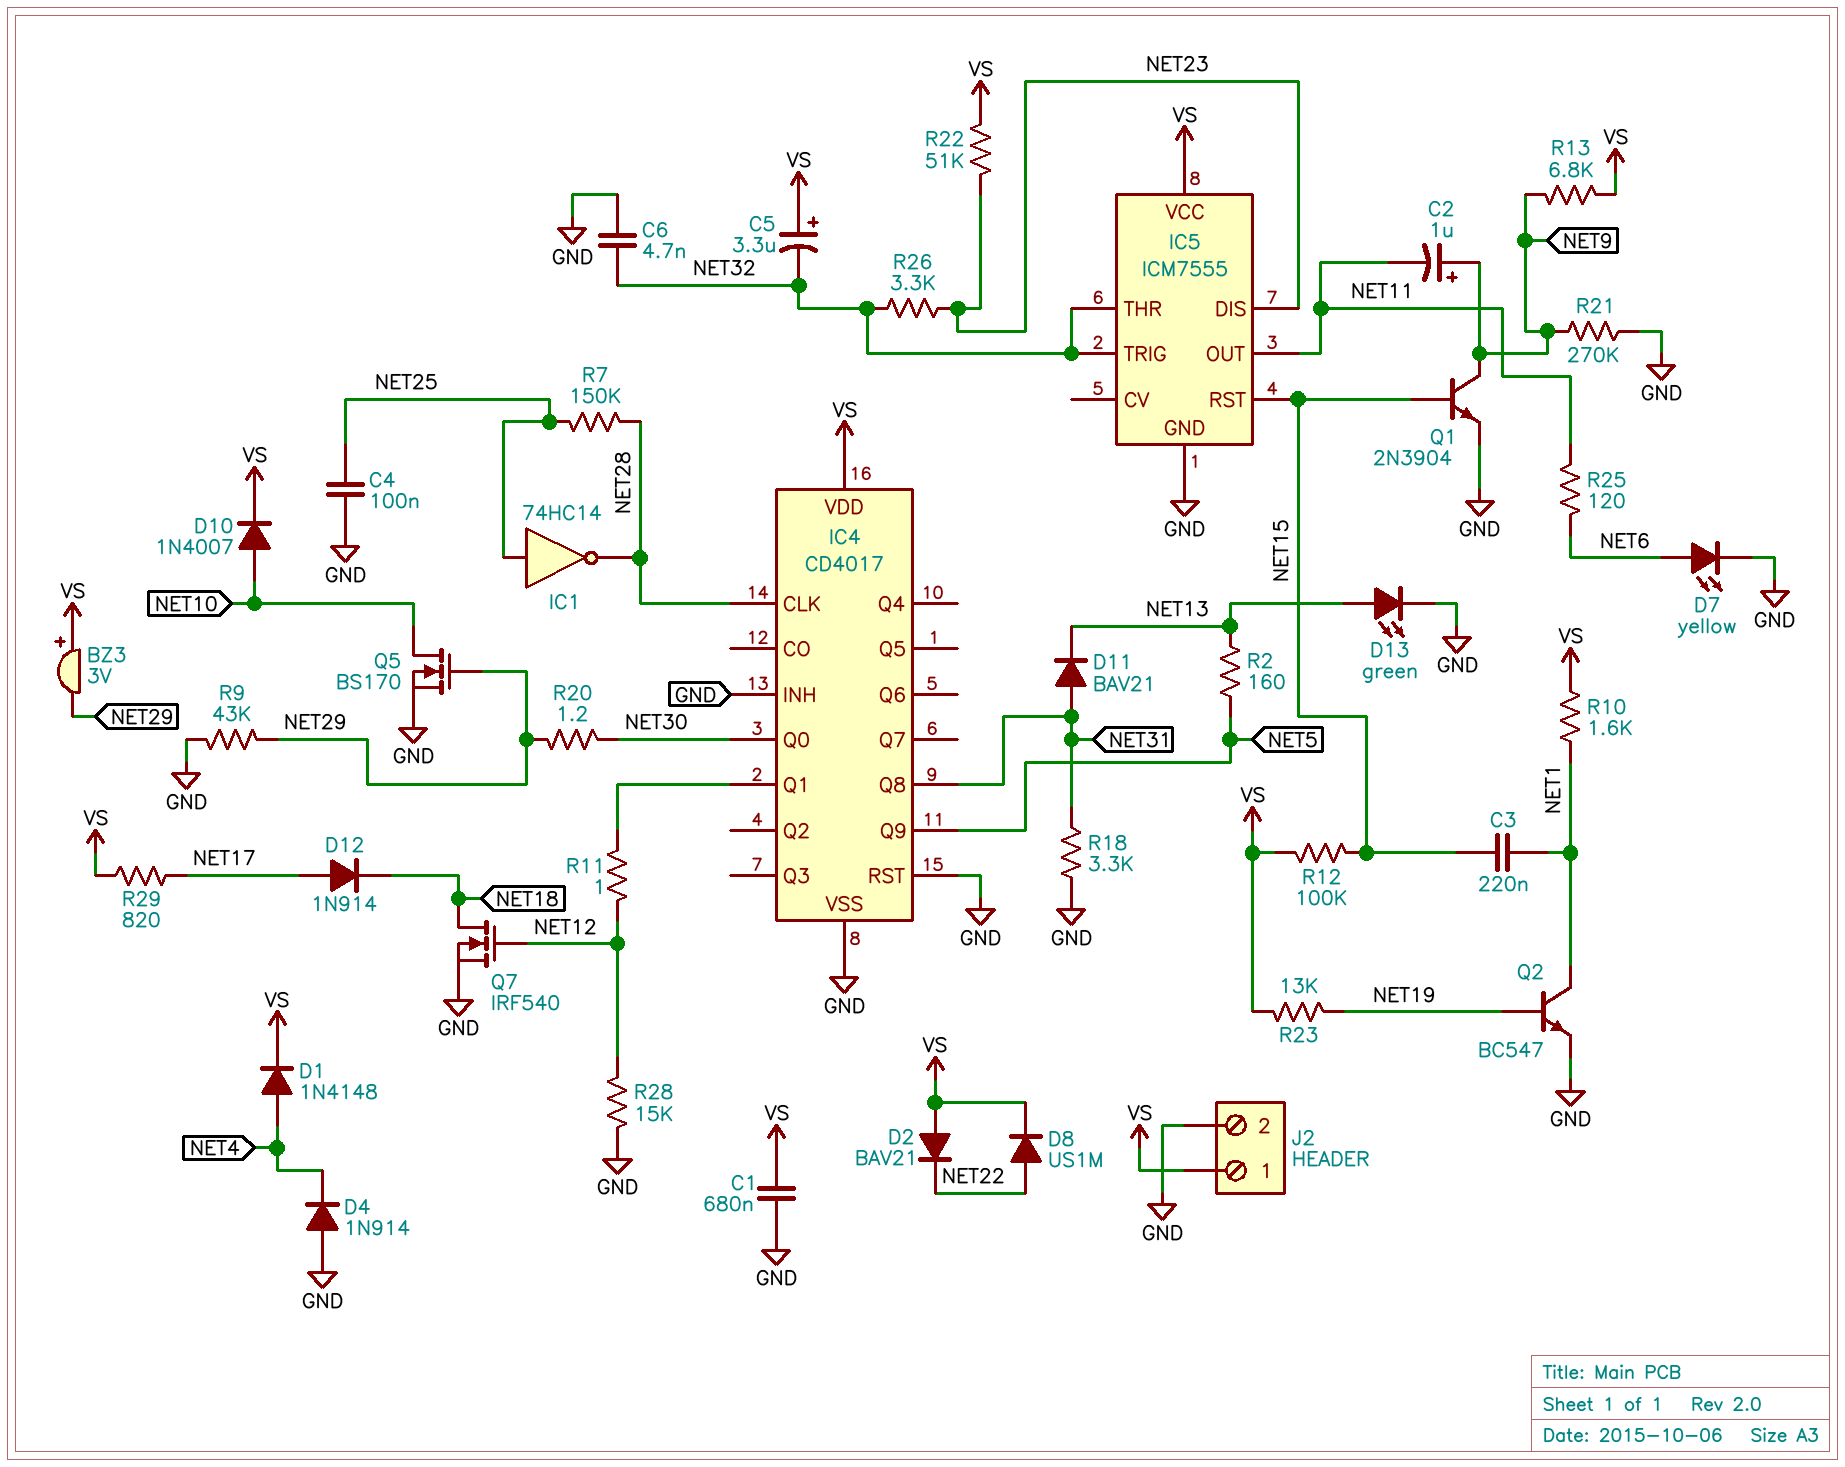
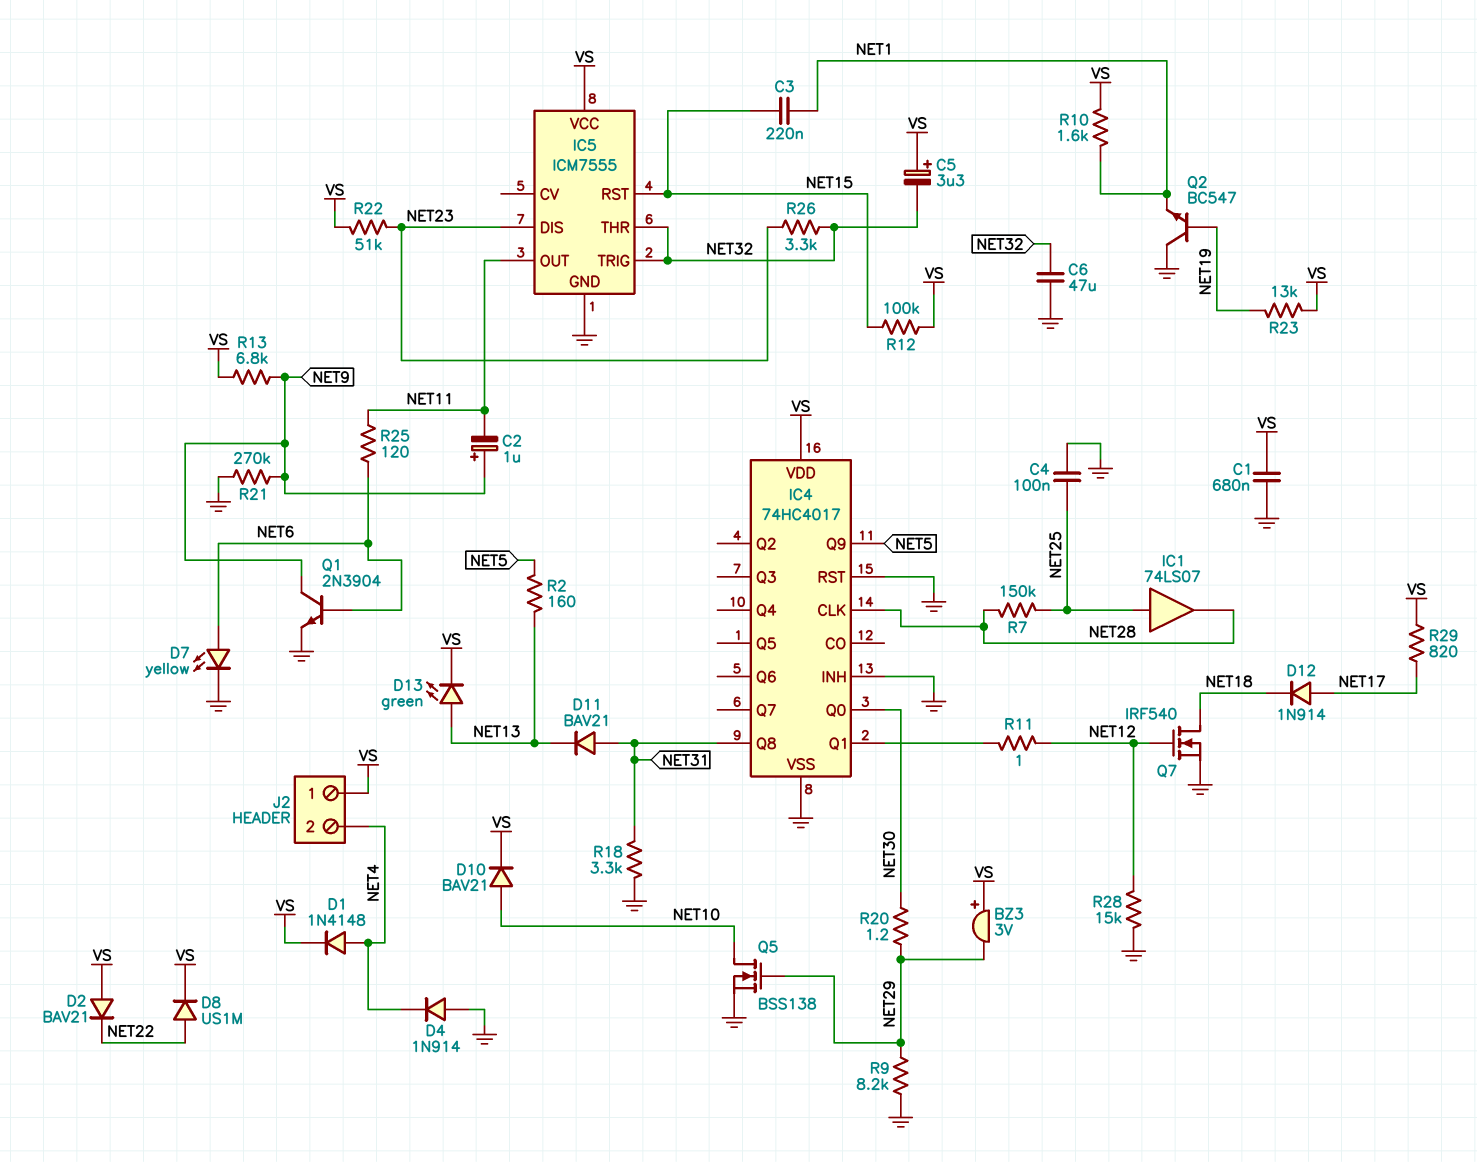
C6: 4.7nF (GND, NET32) -> 47uF (GND, NET32)
D10: diode 1N4007 (A NET10, K VS) -> diode BAV21 (A NET10, K VS)
D13: LED green (A NET13, K GND) -> LED green (A NET13, K VS)
IC1: NOT 74HC14 (in NET25, out NET28) -> buffer 74LS07 (in NET25, out NET28)
IC4: CD4017 -> 74HC4017
J2 pin 2: GND -> NET4
Q1: NPN 2N3904 (B NET15, C NET9, E GND) -> NPN 2N3904 (B NET6, C NET9, E GND)
Q2: NPN BC547 (B NET19, C NET1, E GND) -> NPN BC547 (B NET19, C GND, E NET1)
Q5: NMOS BS170 (G NET29, D NET10, S GND) -> NMOS BSS138 (G NET29, D NET10, S GND)
R9: 43k (GND, NET29) -> 8.2k (GND, NET29)

